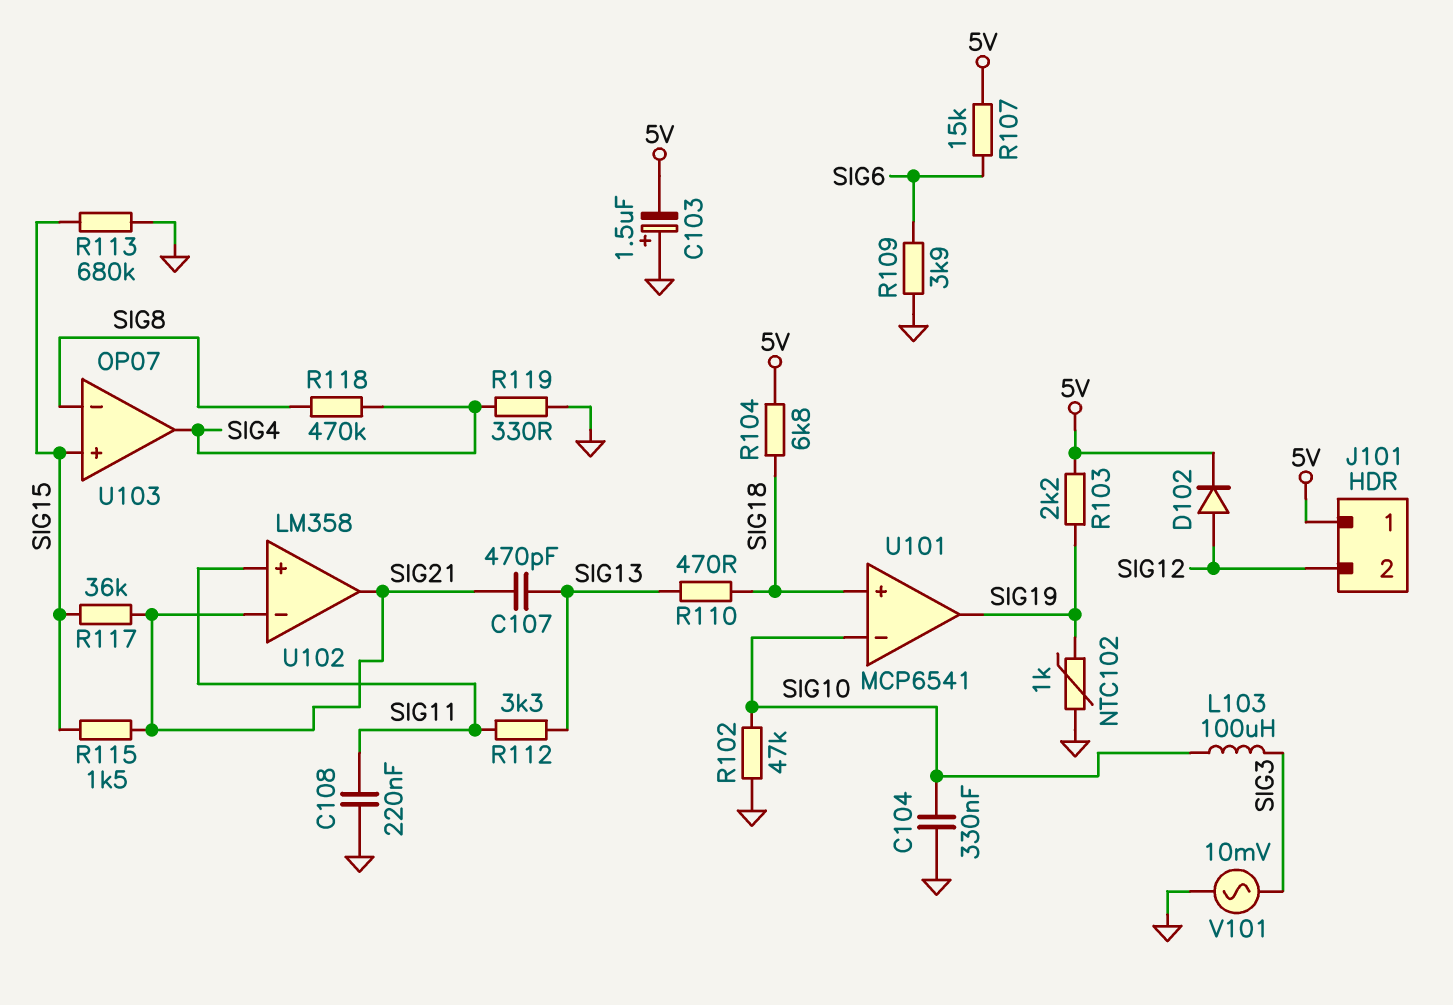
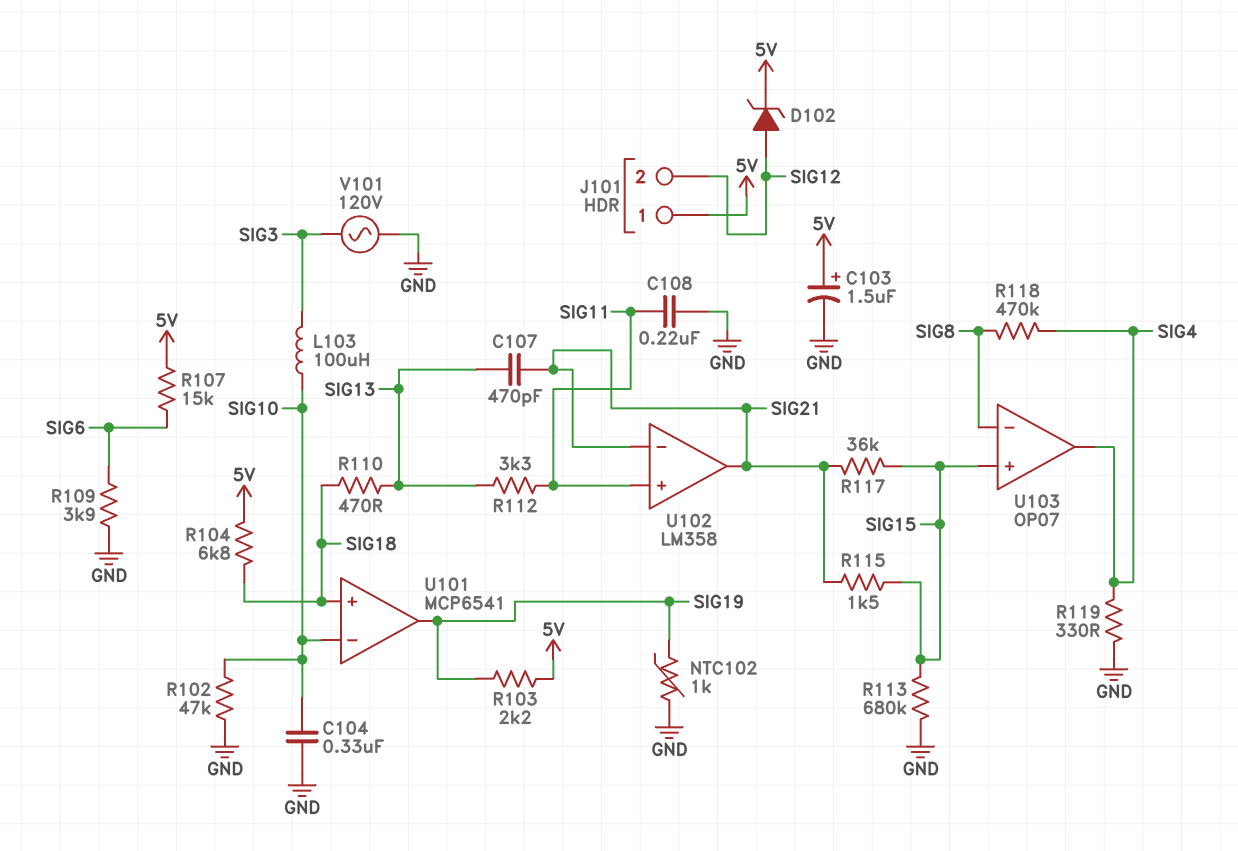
C103: 1.5uF (plus GND, minus 5V) -> 1.5uF (plus 5V, minus GND)
D102: diode (A SIG12, K 5V) -> zener (A SIG12, K 5V)
V101: AC 10mV (GND, SIG3) -> AC 120V (GND, SIG3)

